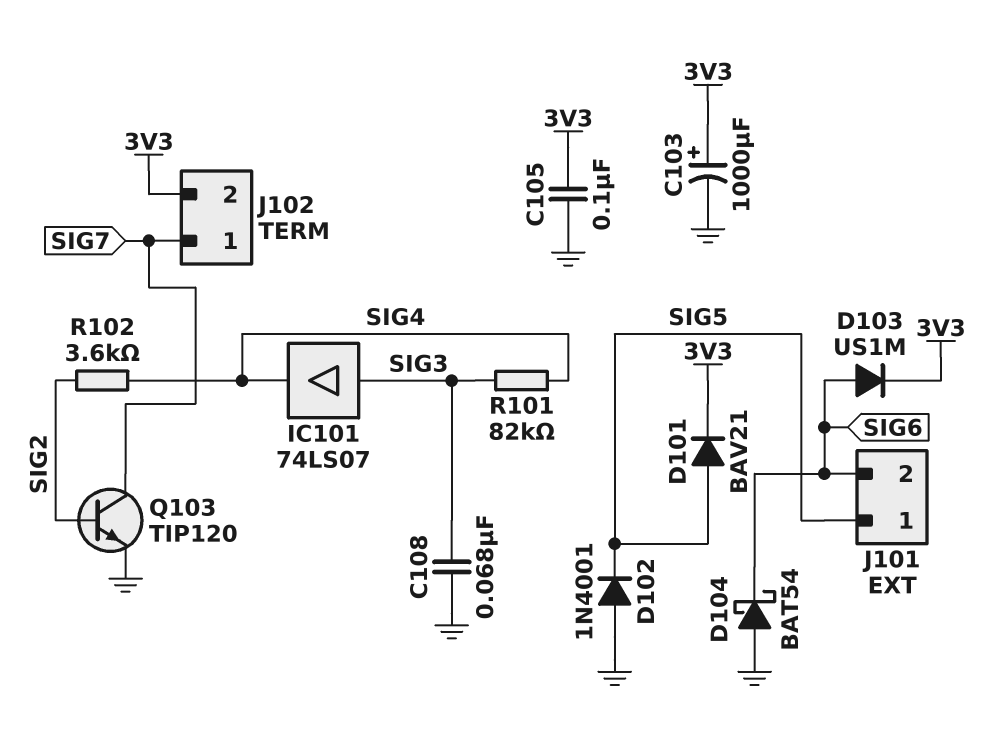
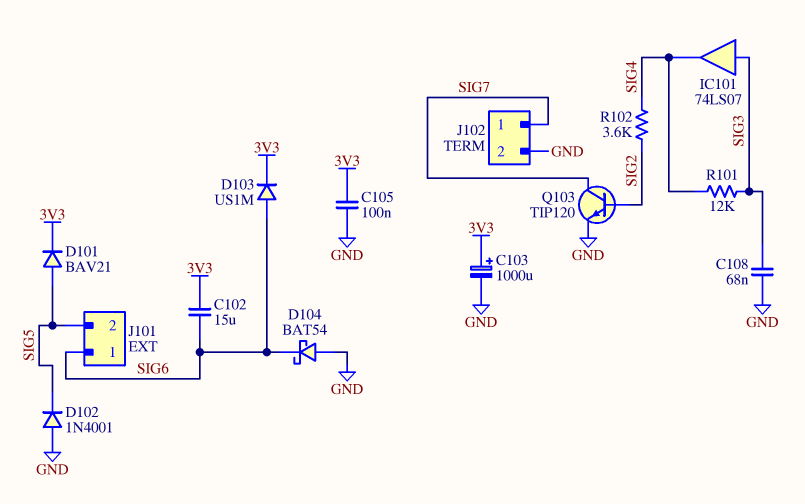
C102: none -> 15uF (3V3, SIG6)
J101 pin 1: SIG5 -> SIG6
J101 pin 2: SIG6 -> SIG5
J102 pin 2: 3V3 -> GND
R101: 82k (SIG3, SIG4) -> 12k (SIG3, SIG4)

